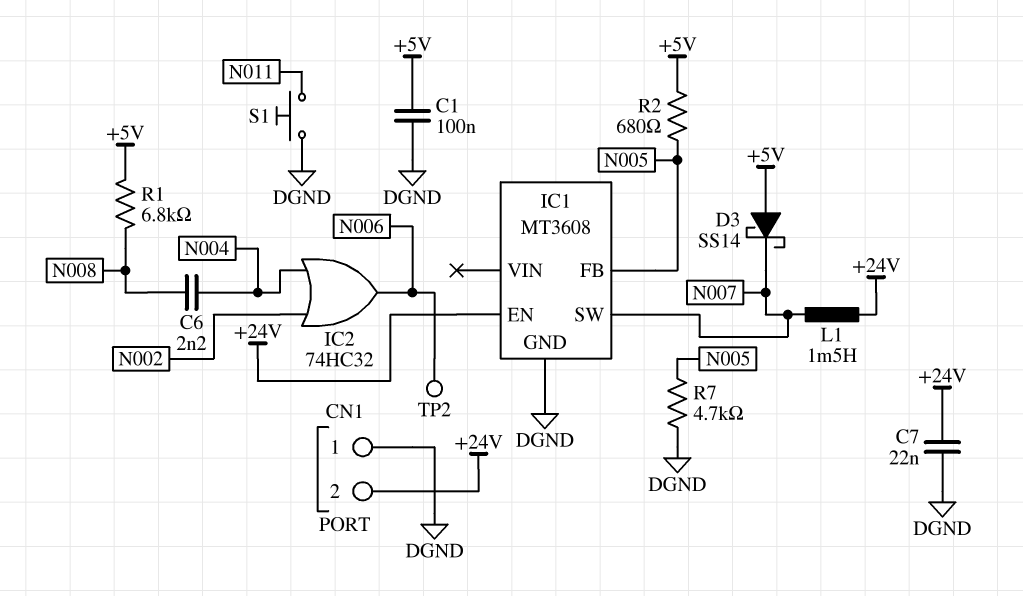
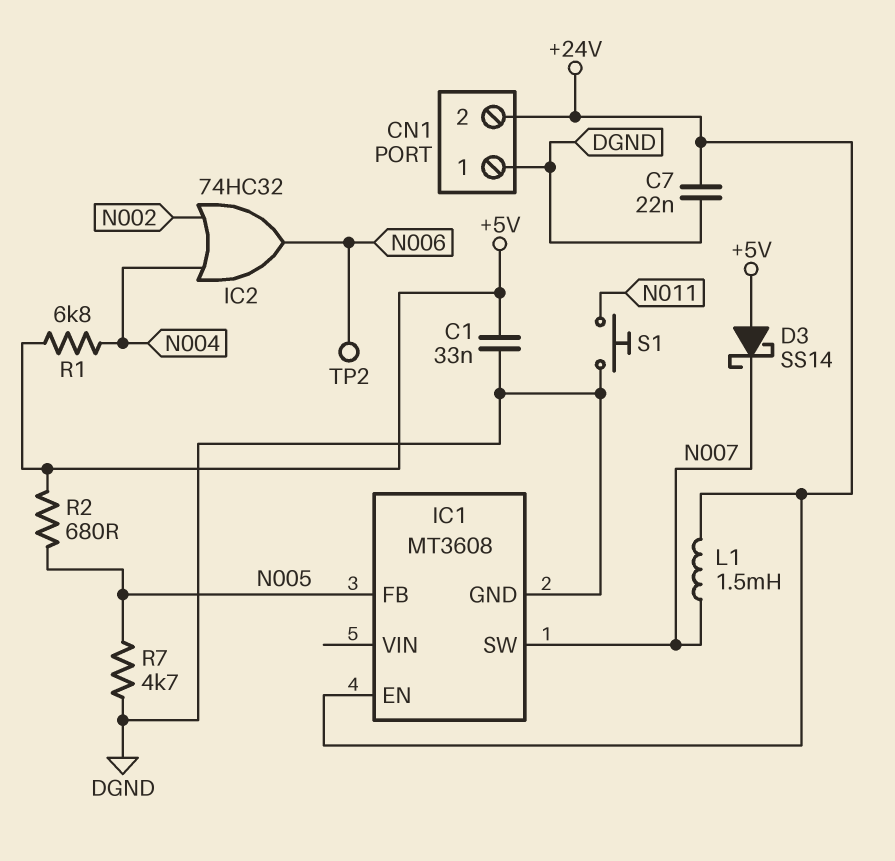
C1: 100nF (+5V, DGND) -> 33nF (+5V, DGND)
C6: 2.2nF (N004, N008) -> none
R1: 6.8k (+5V, N008) -> 6.8k (+5V, N004)

